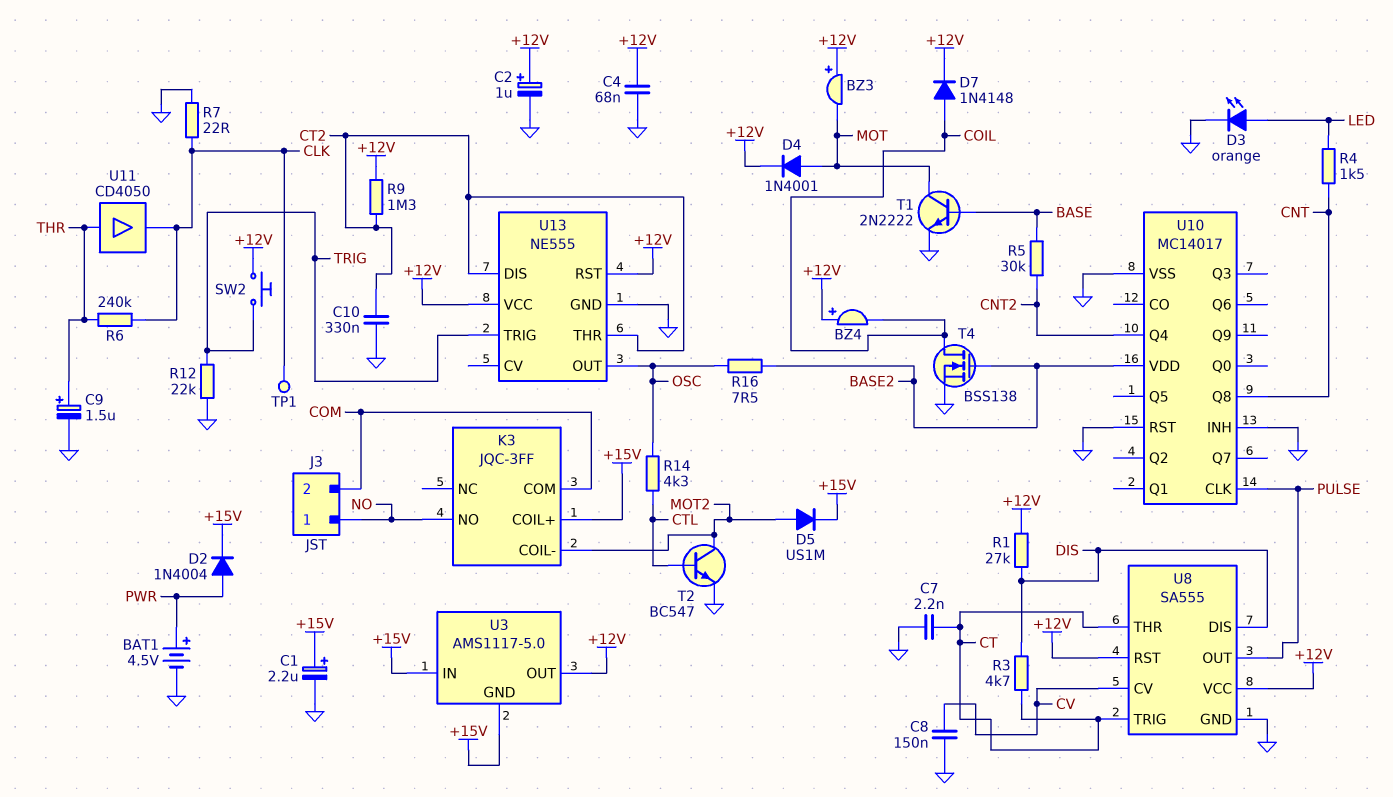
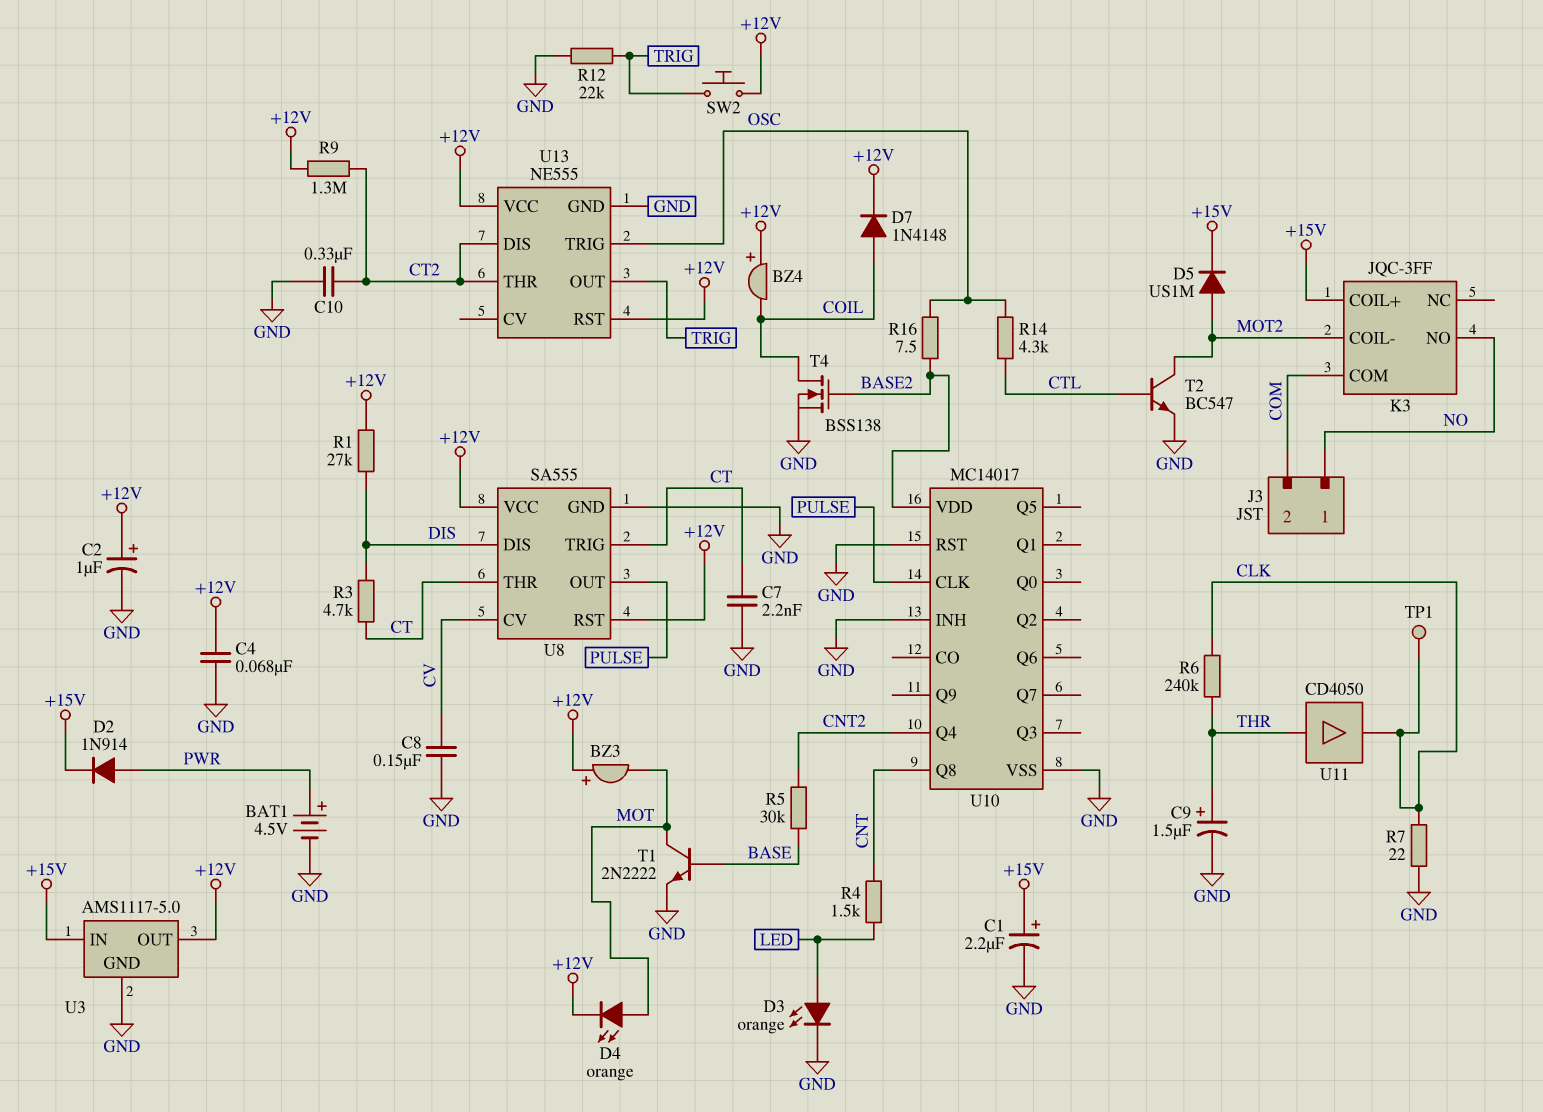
D2: diode 1N4004 (A PWR, K +15V) -> diode 1N914 (A PWR, K +15V)
D4: diode 1N4001 (A MOT, K +12V) -> LED orange (A MOT, K +12V)
U3 pin GND: +15V -> GND
U13 pin OUT: OSC -> TRIG
U13 pin TRIG: TRIG -> OSC

